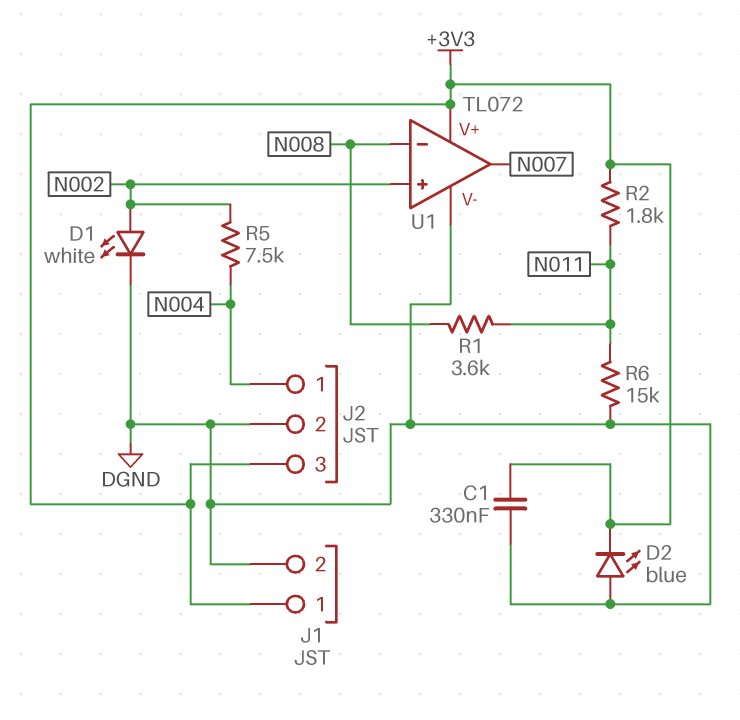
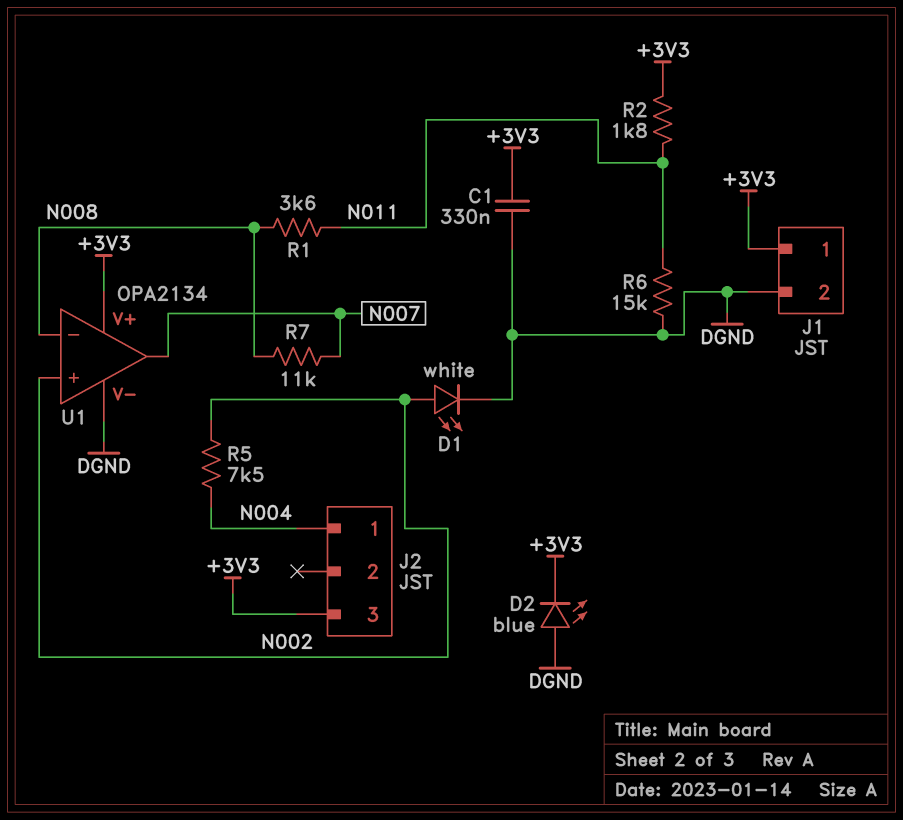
J2 pin 2: DGND -> none
R7: none -> 11k (N007, N008)
U1: TL072 -> OPA2134

